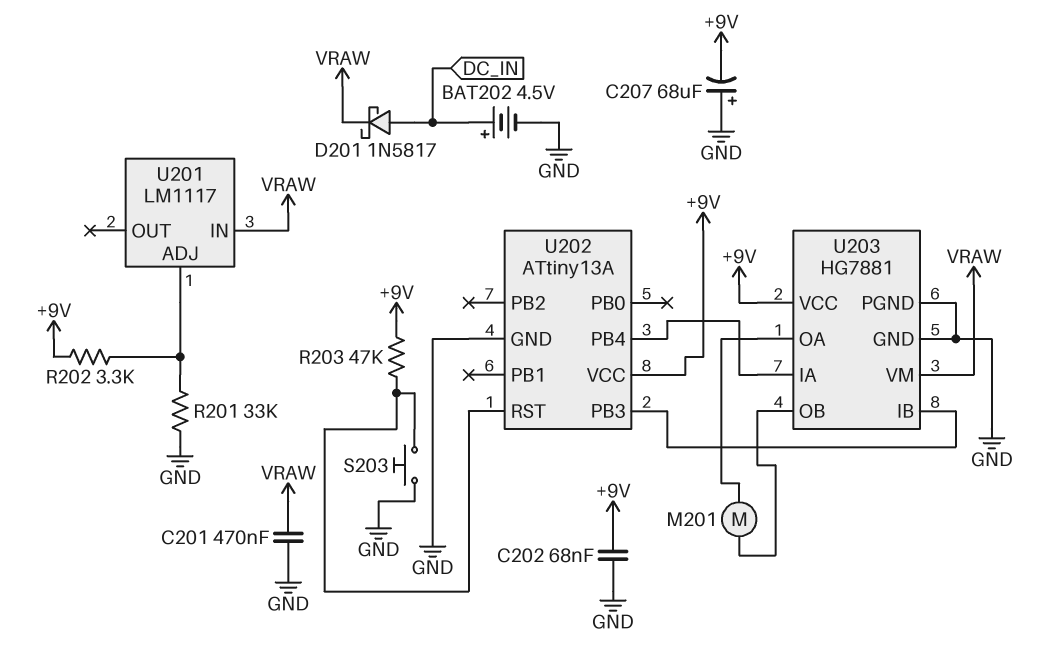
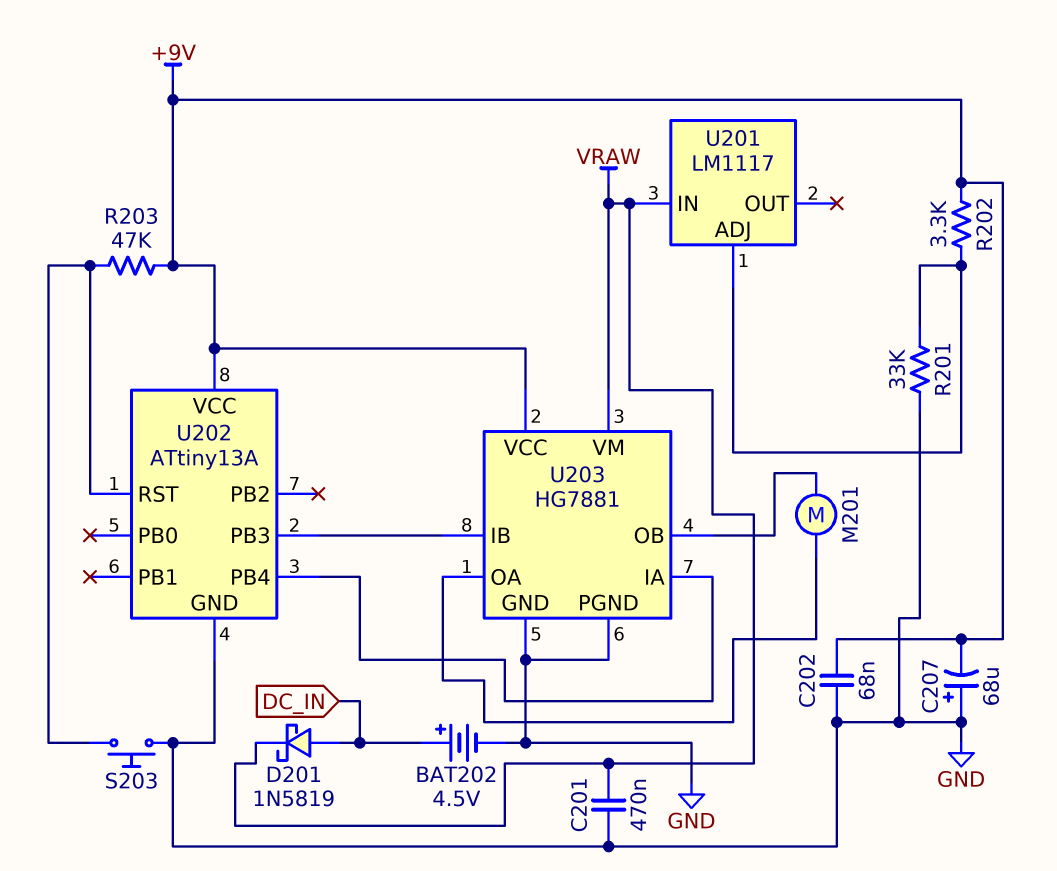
D201: schottky 1N5817 (A DC_IN, K VRAW) -> schottky 1N5819 (A DC_IN, K VRAW)

